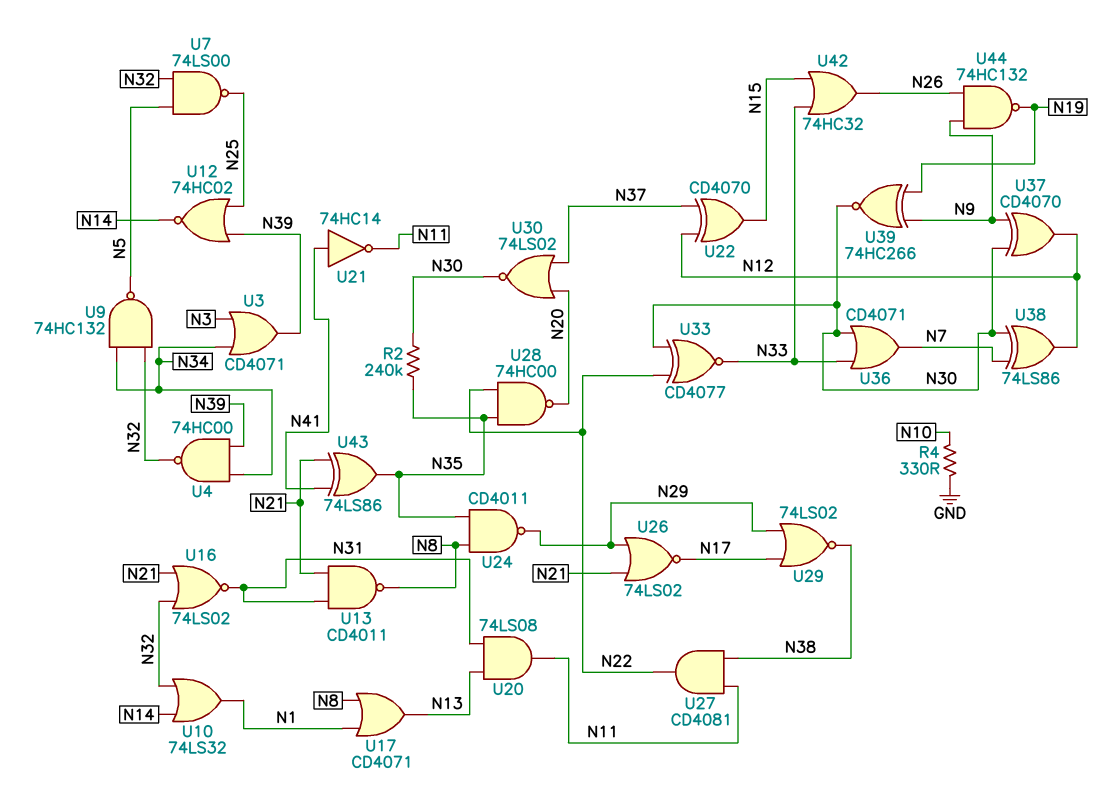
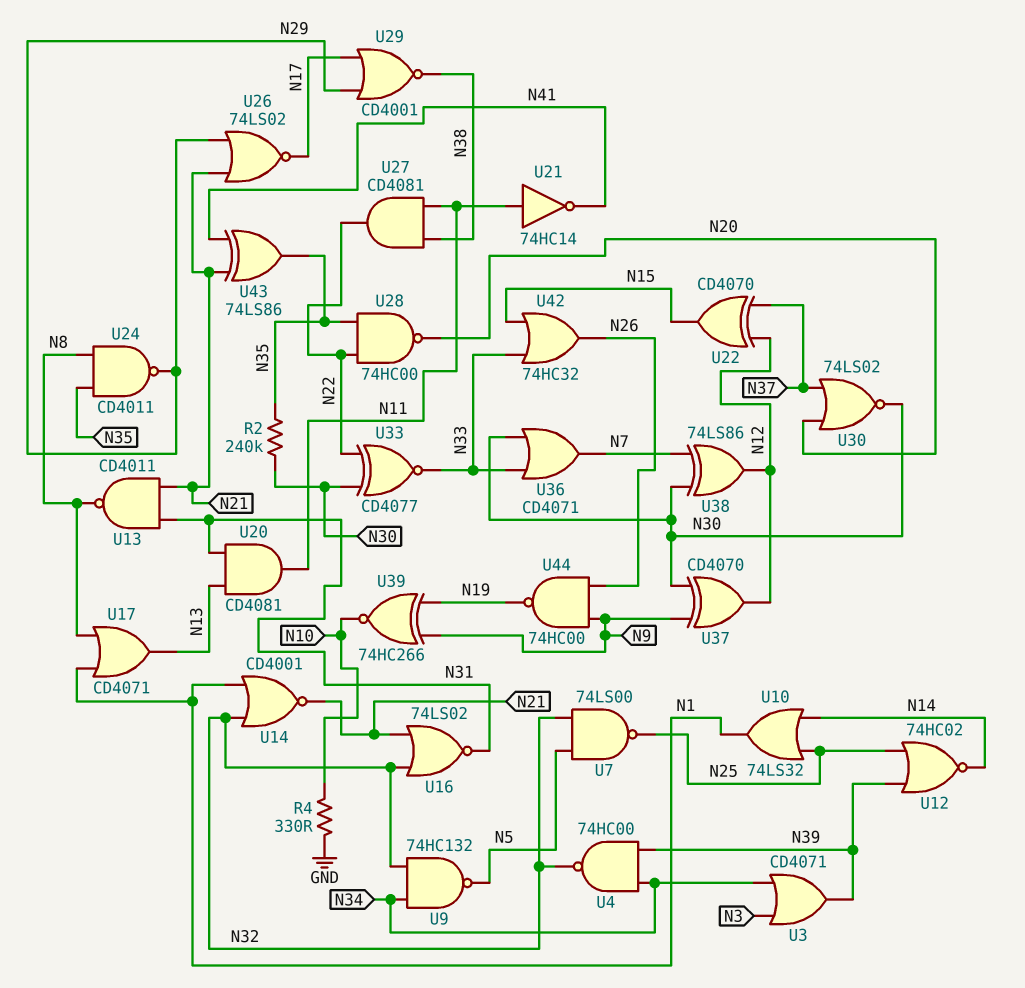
U10: OR 74LS32 (in N14, in N32, out N1) -> OR 74LS32 (in N14, in N25, out N1)
U14: none -> NOR CD4001 (in N1, in N32, out N21)
U20: AND 74LS08 (in N13, in N31, out N11) -> AND CD4081 (in N13, in N31, out N11)
U21: NOT 74HC14 (in N41, out N11) -> NOT 74HC14 (in N11, out N41)
U29: NOR 74LS02 (in N17, in N29, out N38) -> NOR CD4001 (in N17, in N29, out N38)
U39: XNOR 74HC266 (in N9, in N19, out N30) -> XNOR 74HC266 (in N9, in N19, out N10)
U44: NAND 74HC132 (in N9, in N26, out N19) -> NAND 74HC00 (in N9, in N26, out N19)

